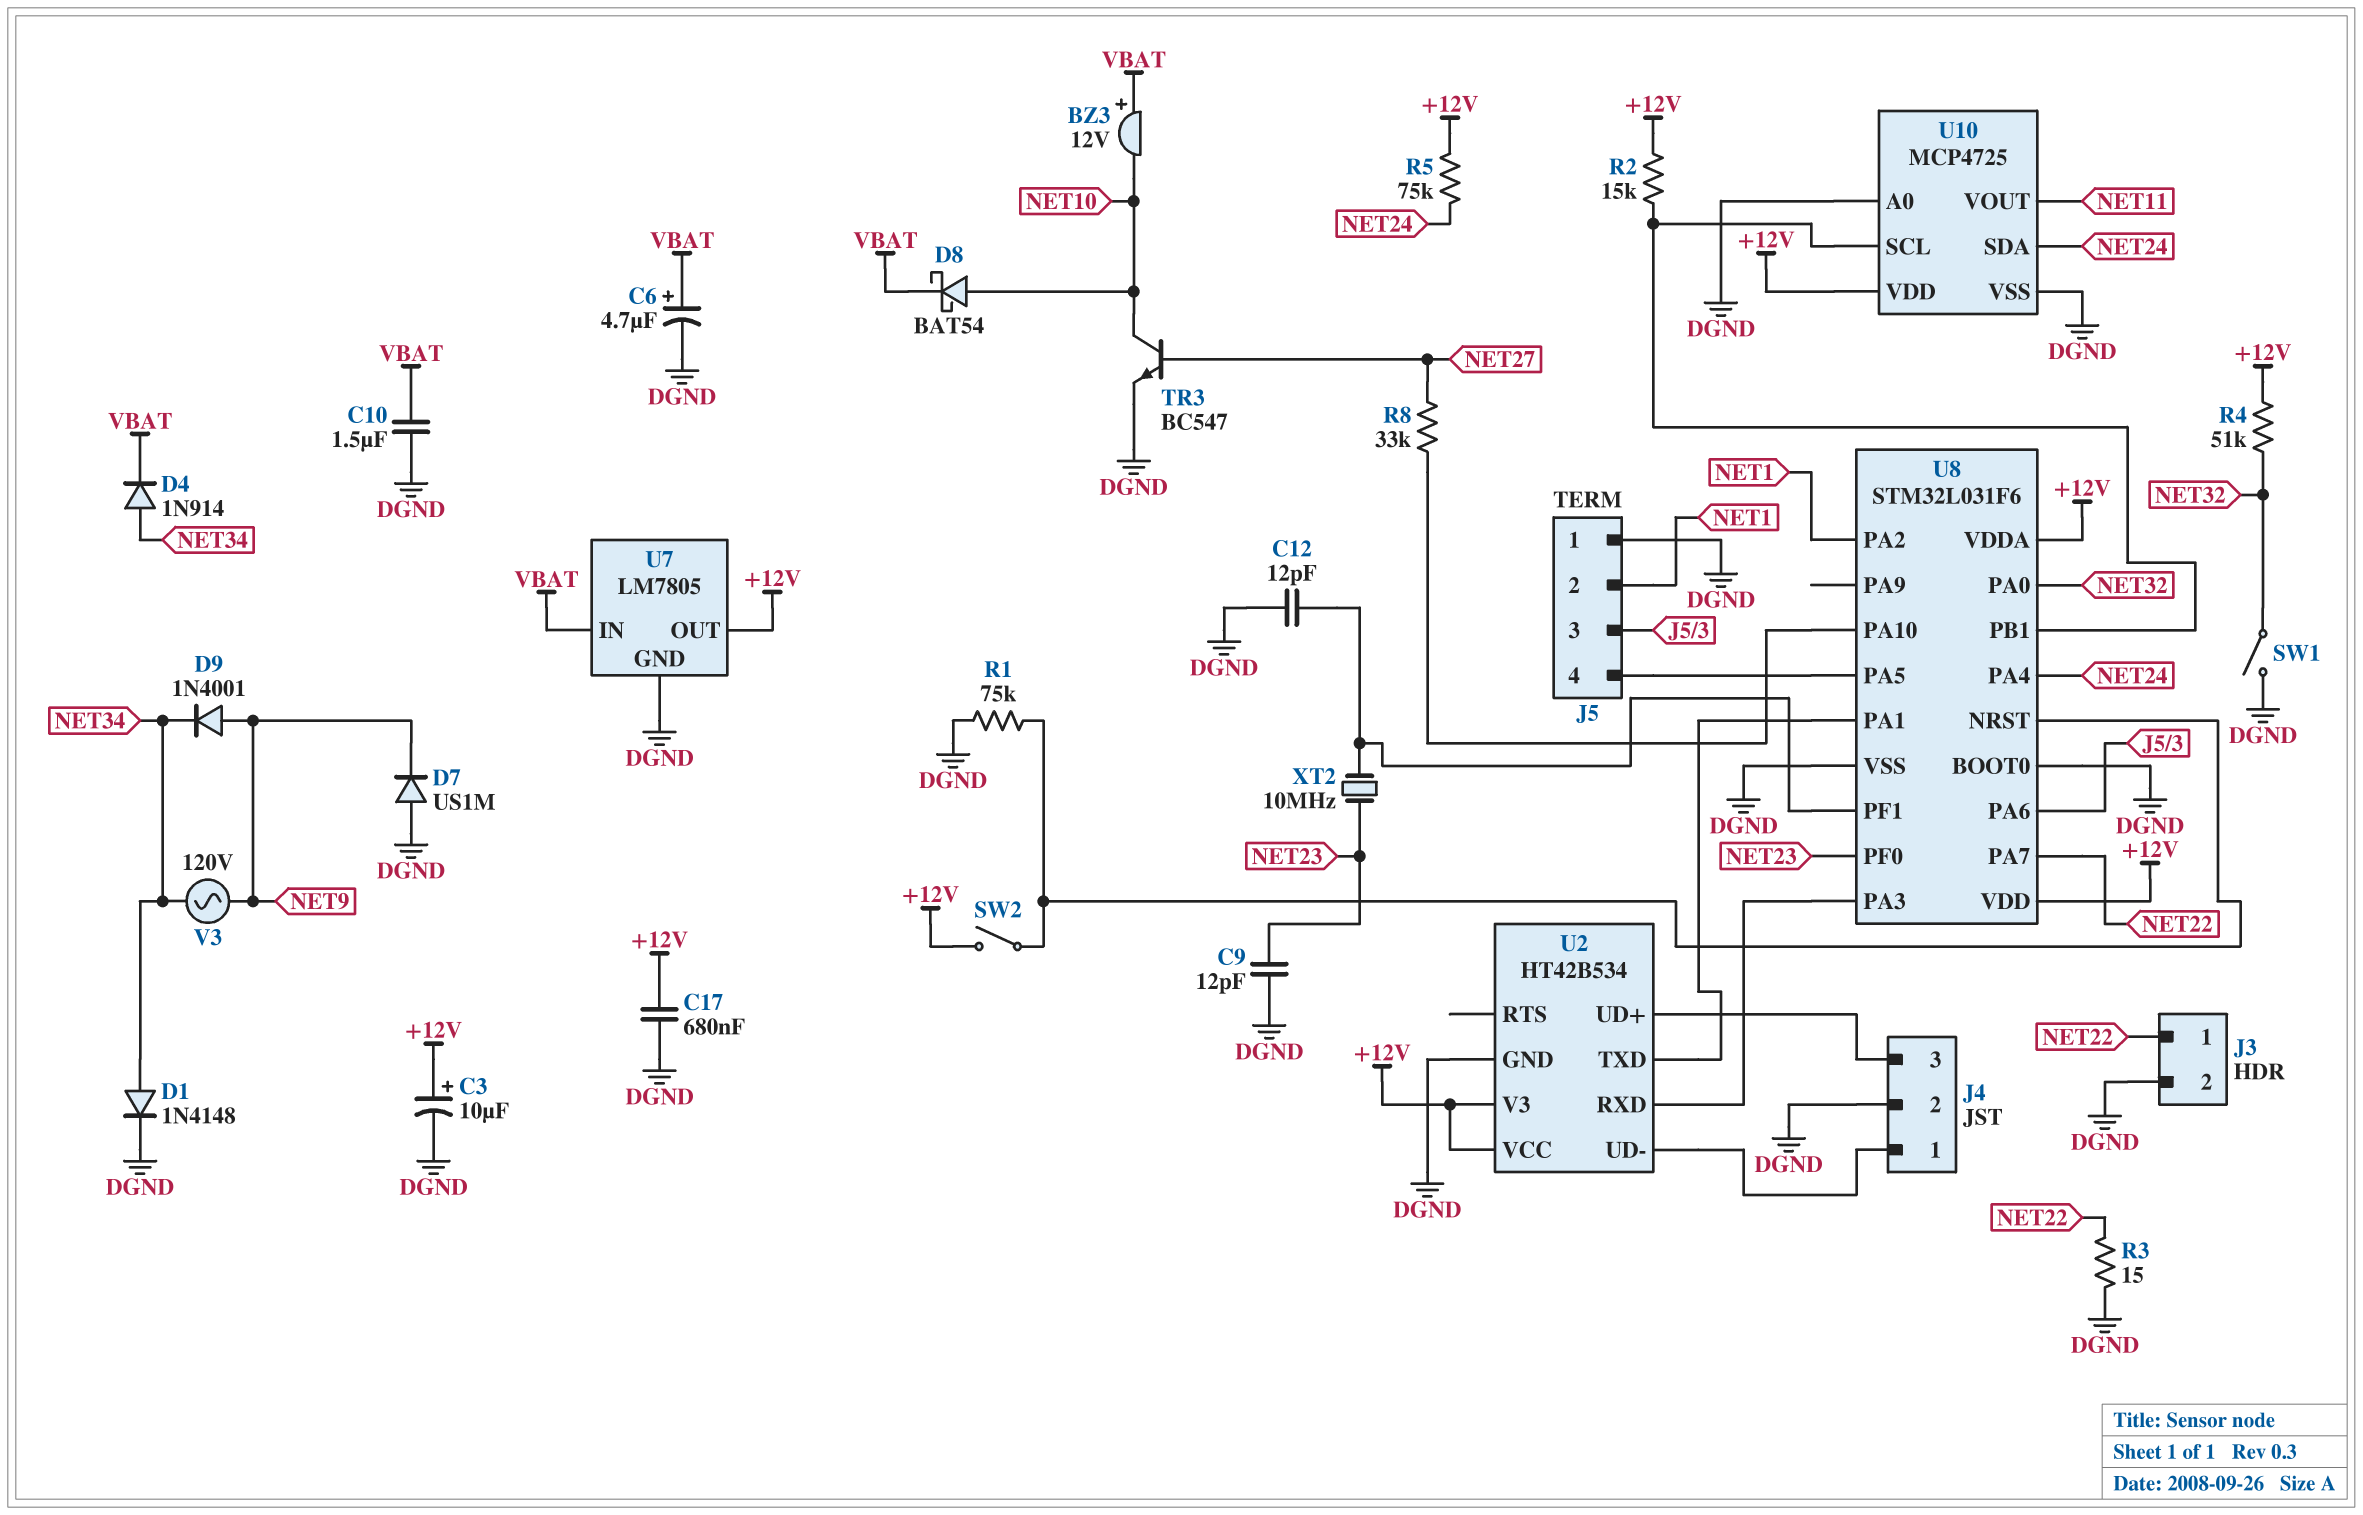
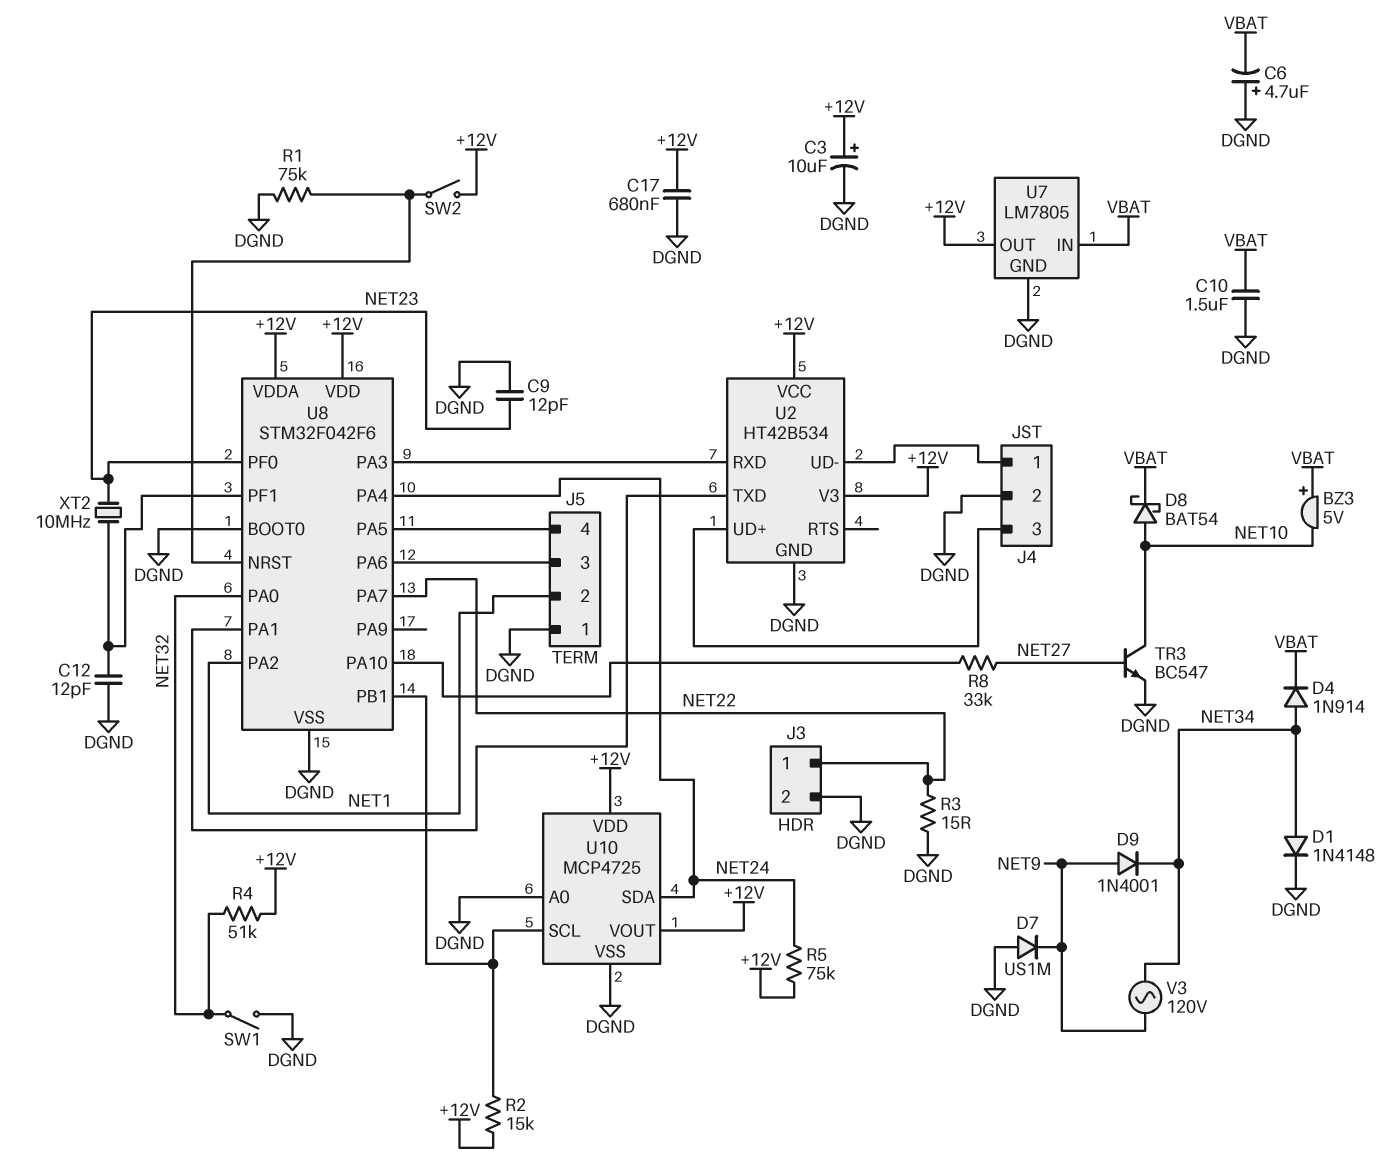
BZ3: buzzer 12V (plus VBAT, minus NET10) -> buzzer 5V (plus VBAT, minus NET10)
C6: 4.7uF (plus VBAT, minus DGND) -> 4.7uF (plus DGND, minus VBAT)
U8: STM32L031F6 -> STM32F042F6
U10 pin VOUT: NET11 -> +12V

